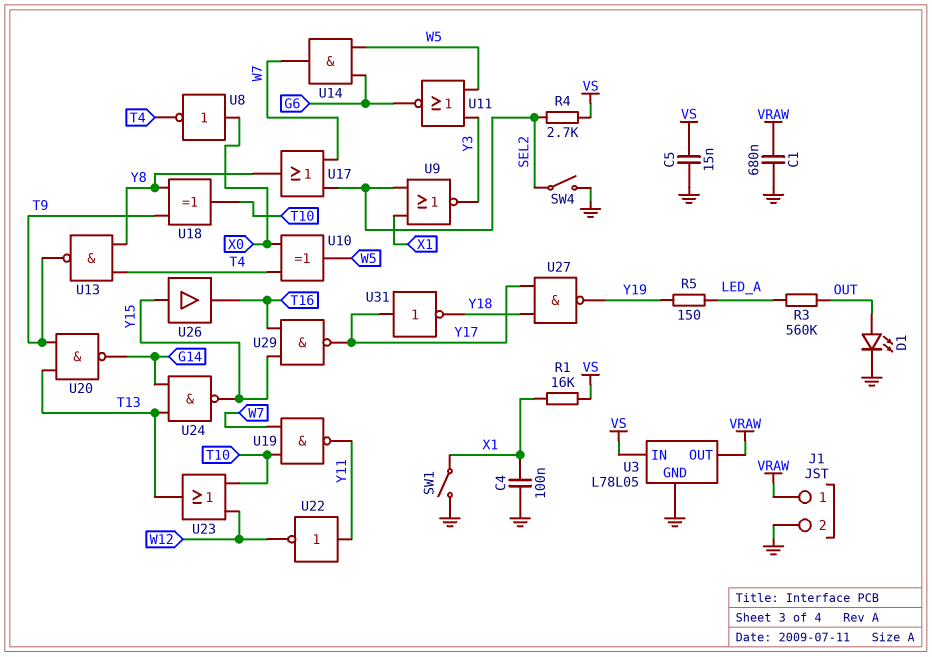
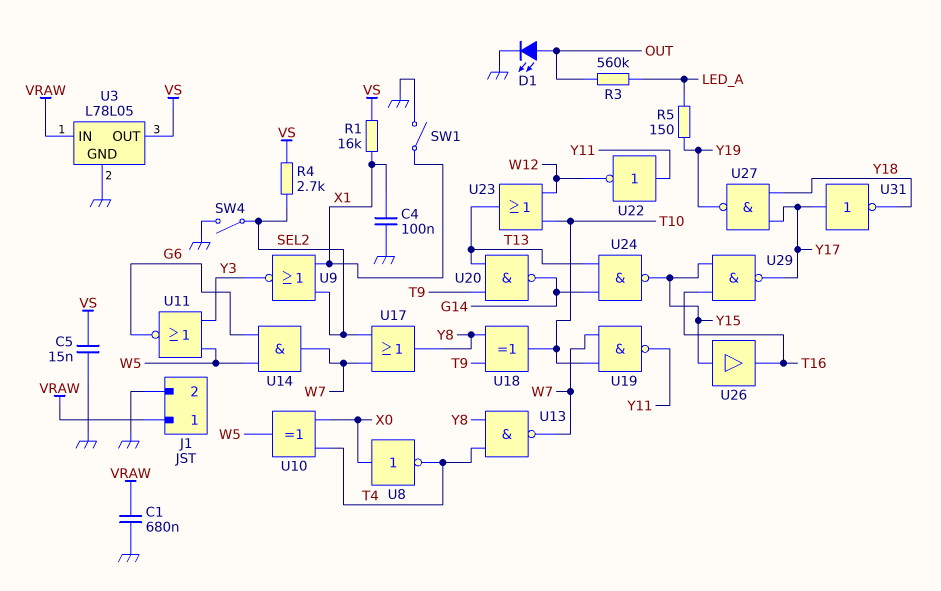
U3 pin IN: VS -> VRAW
U3 pin OUT: VRAW -> VS
U13: NAND (in T4, in Y8, out T9) -> NAND (in T4, in Y8, out W7)

